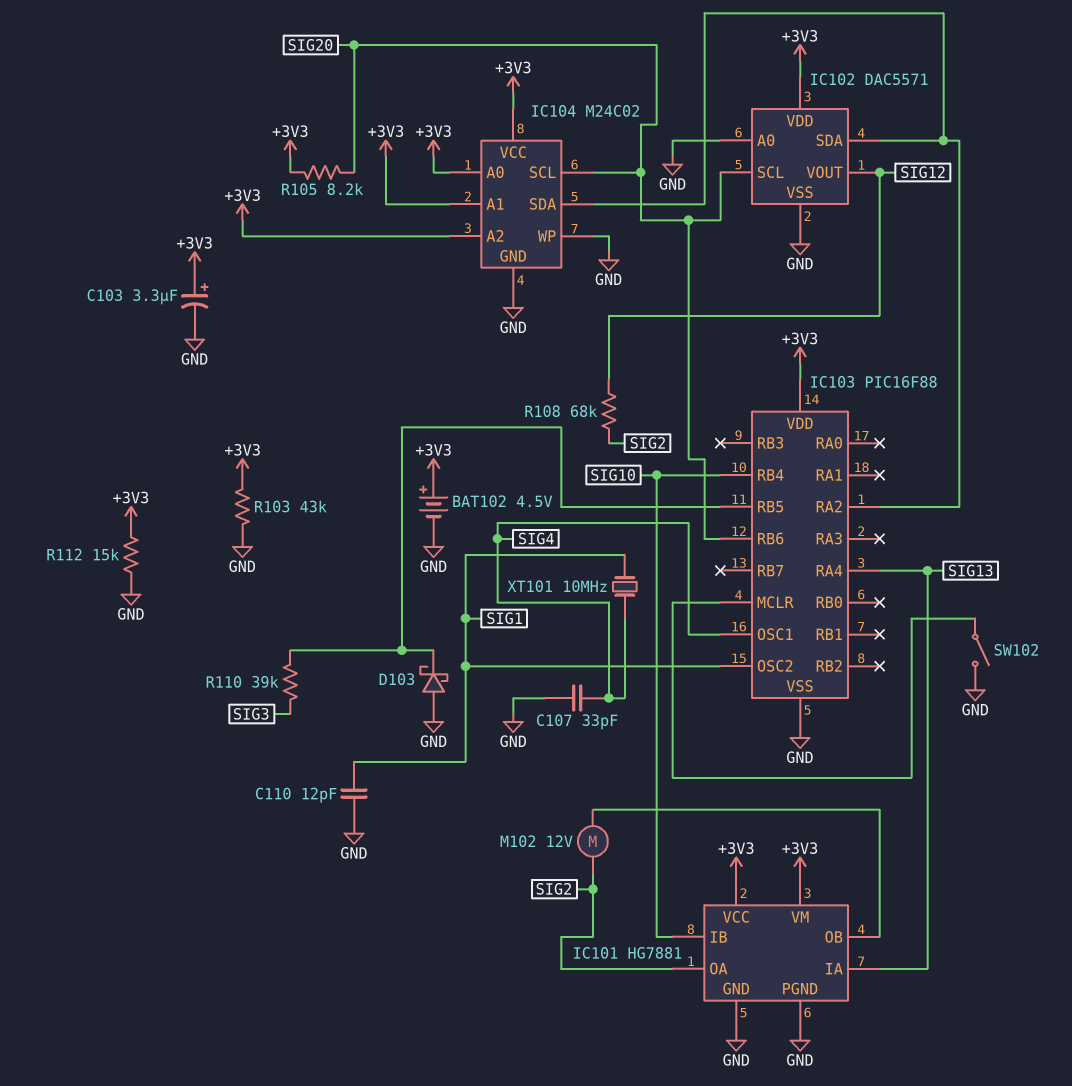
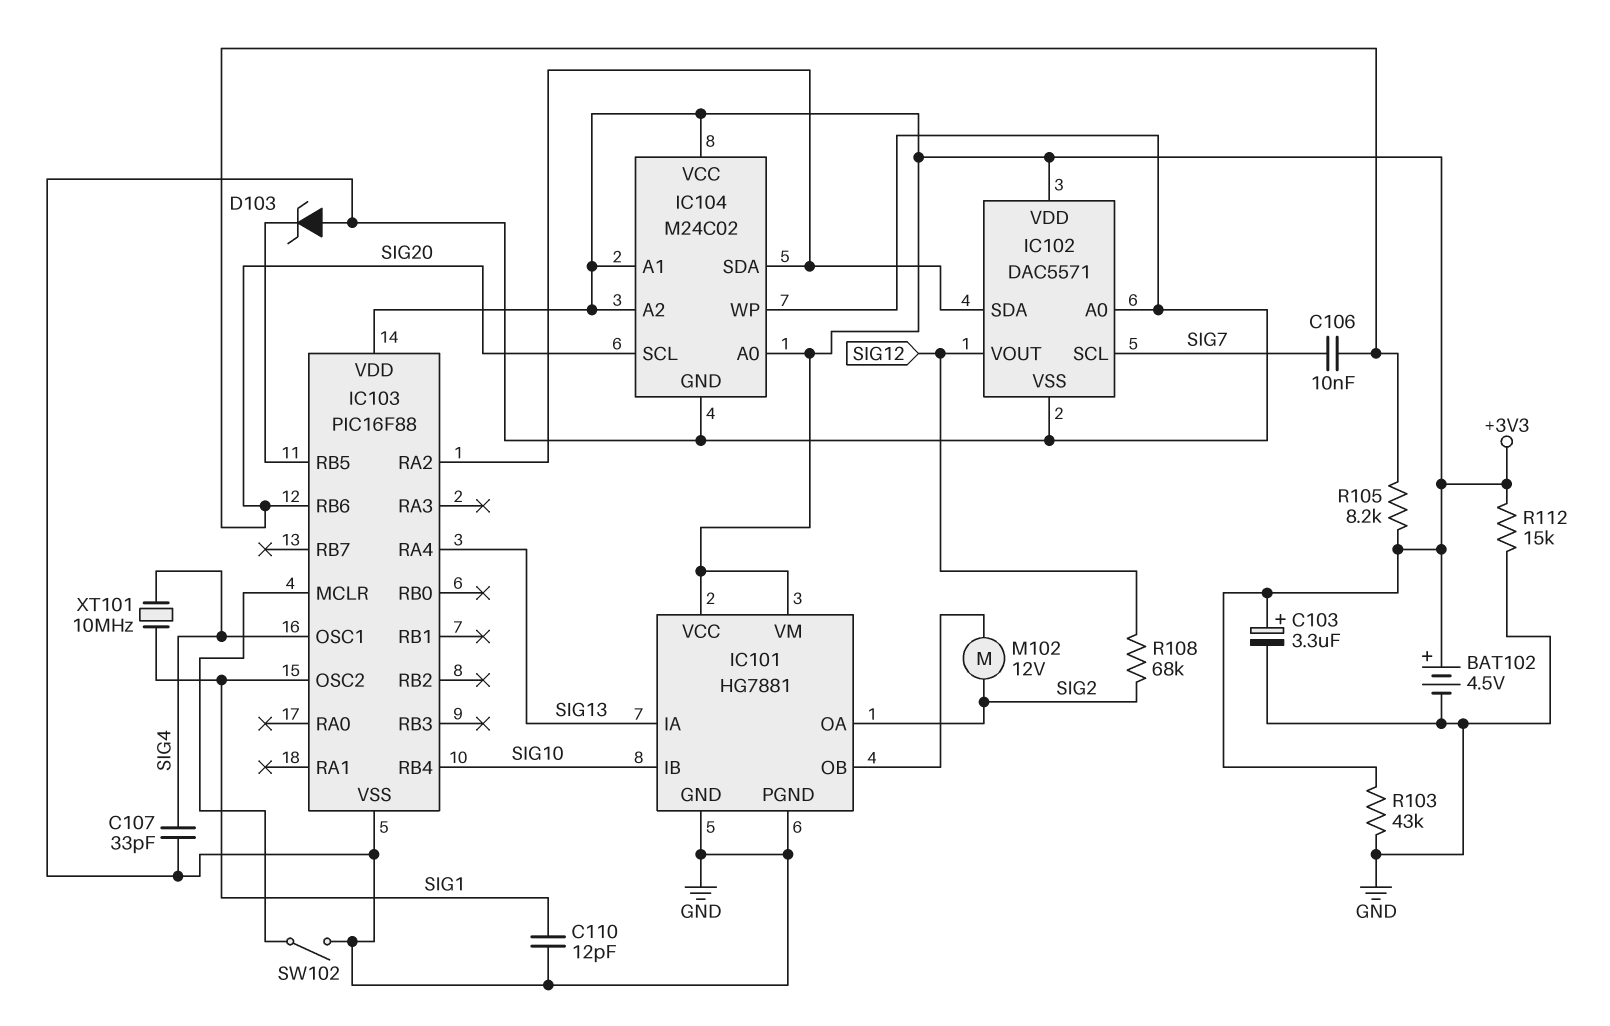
C106: none -> 10nF (SIG7, SIG20)
D103: schottky (A GND, K IC103/RB5) -> zener (A GND, K IC103/RB5)
IC102 pin SCL: SIG20 -> SIG7
R110: 39k (IC103/RB5, SIG3) -> none

